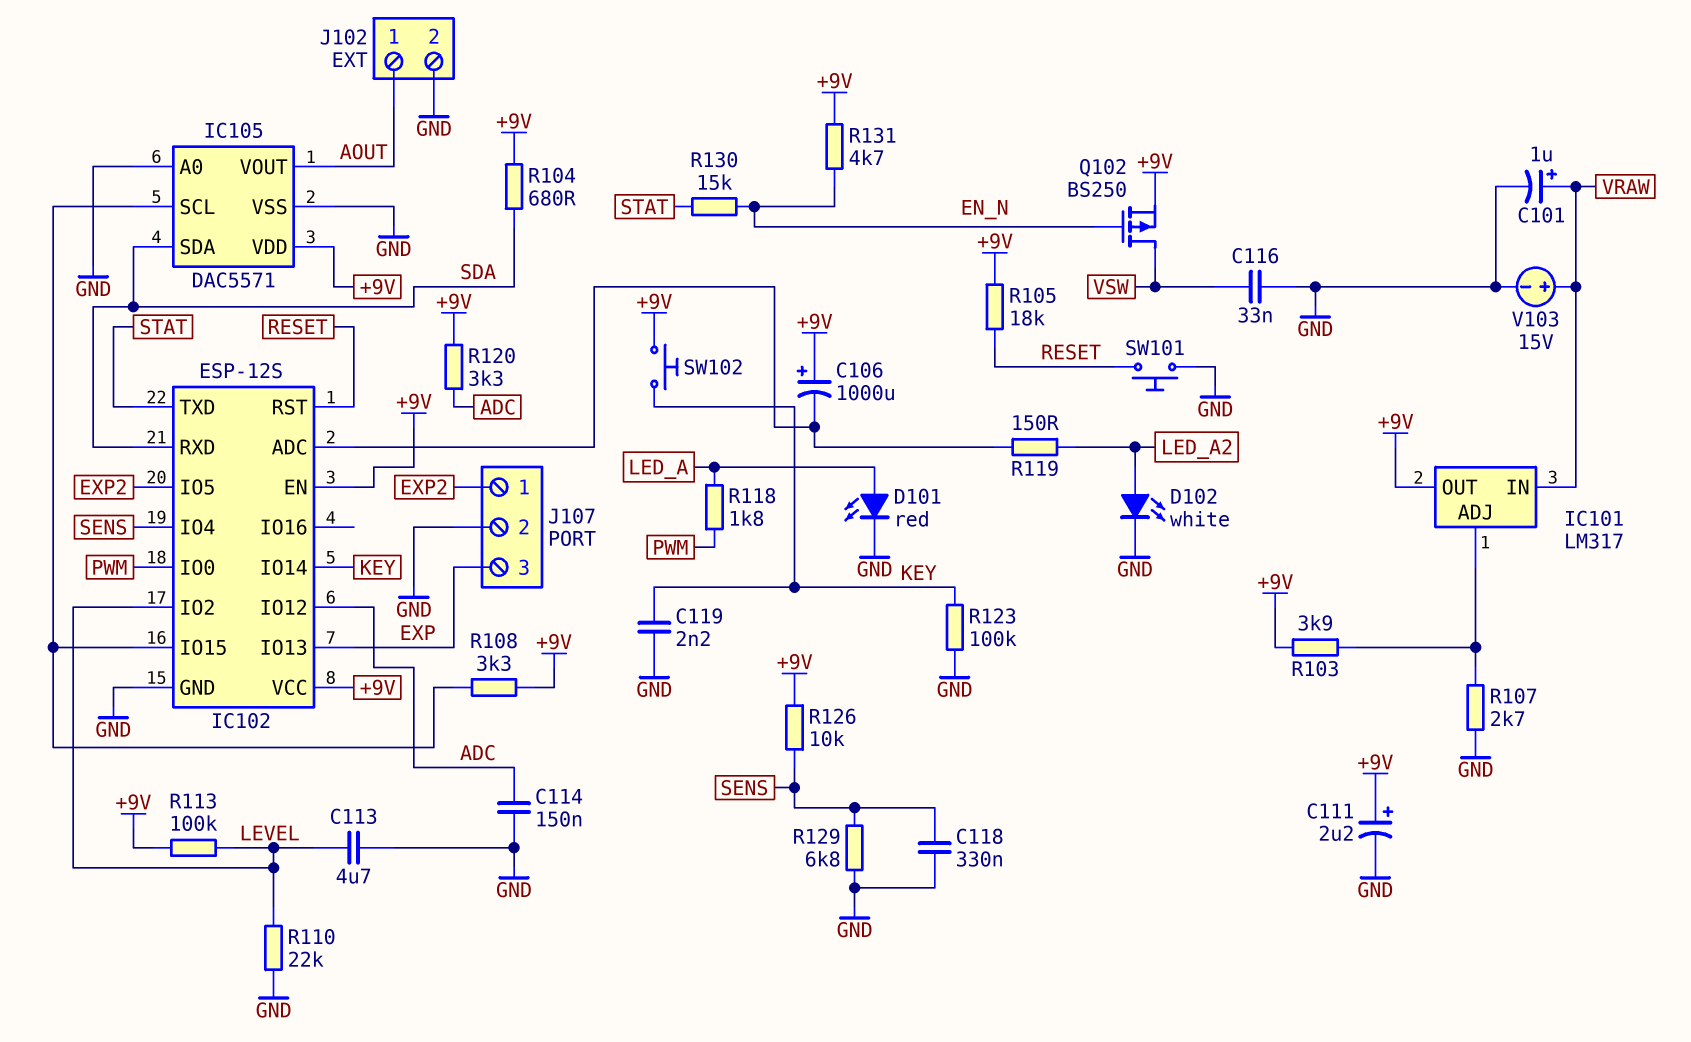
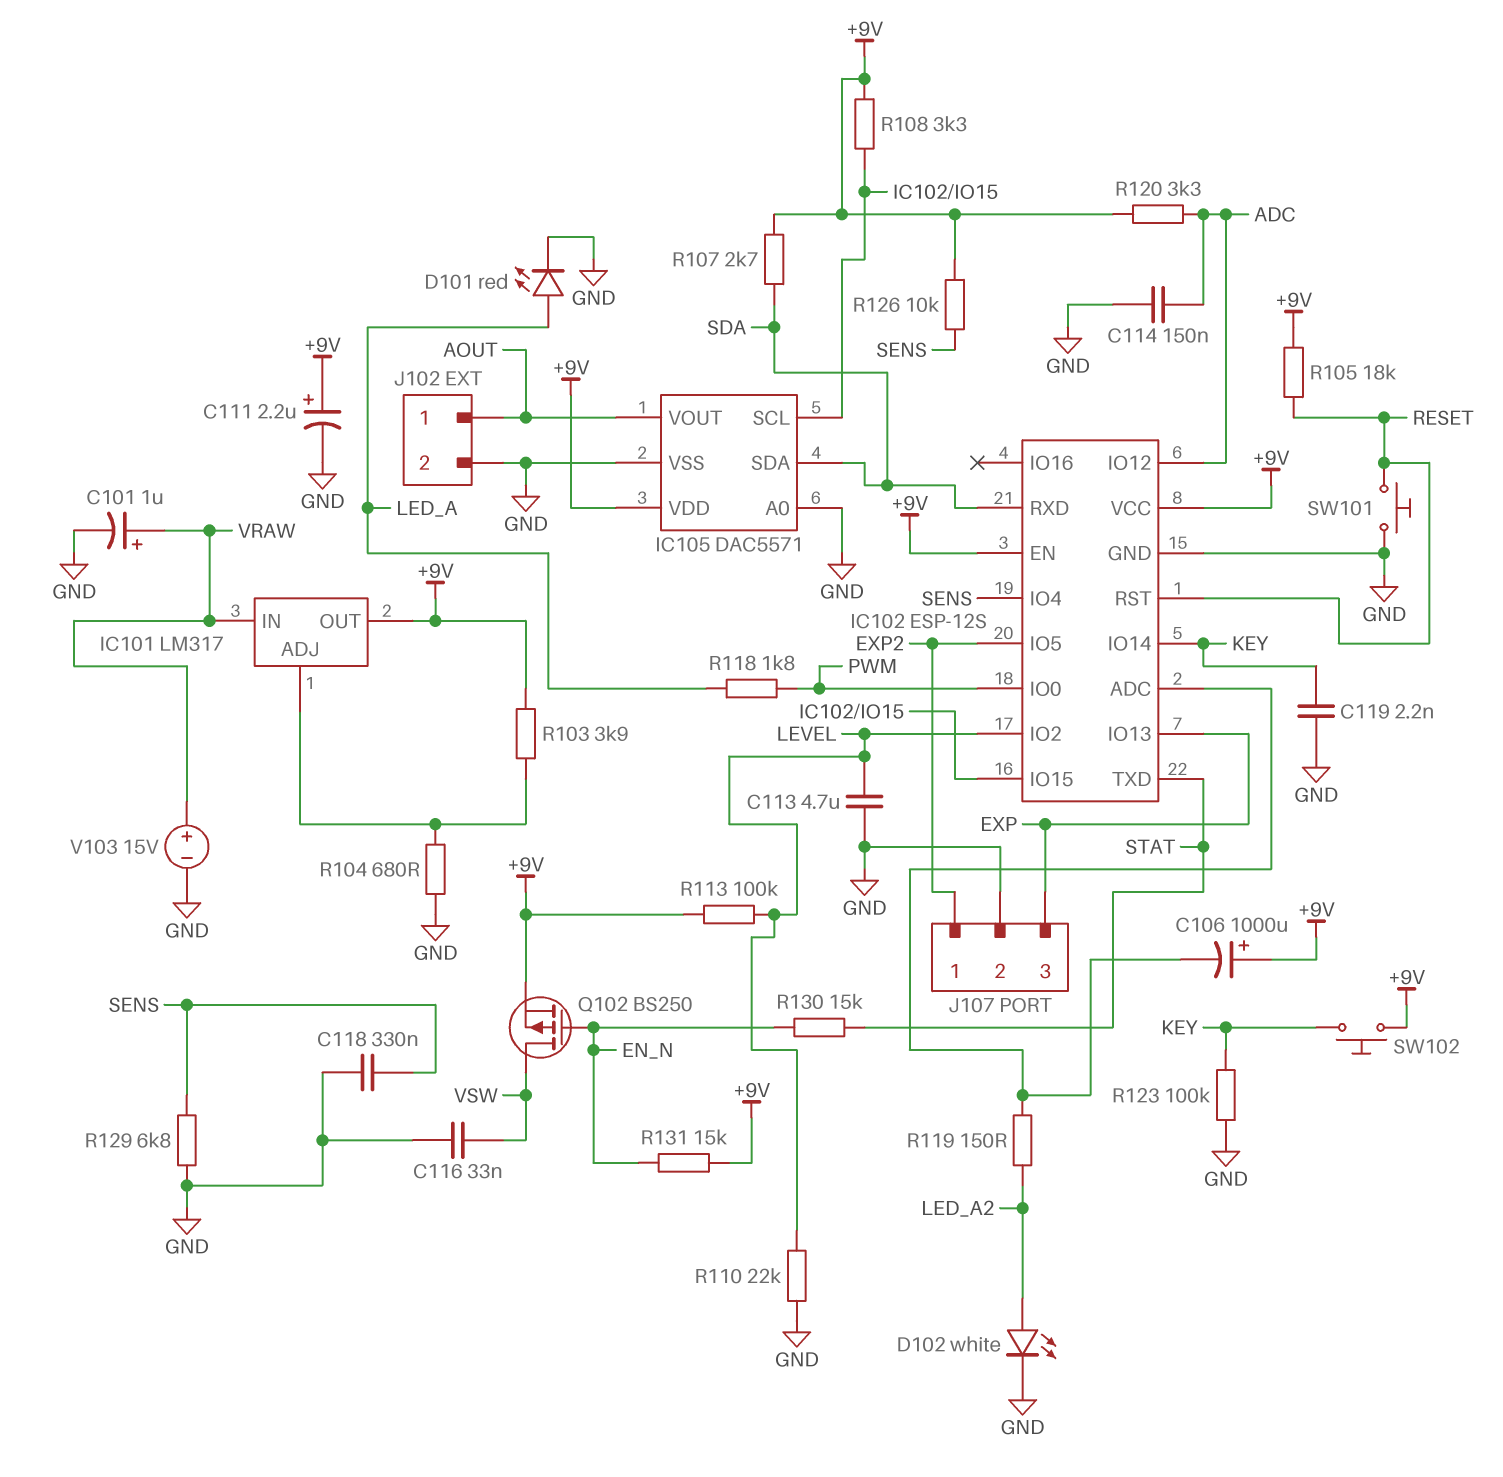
R104: 680 (+9V, SDA) -> 680 (GND, IC101/ADJ)
R107: 2.7k (GND, IC101/ADJ) -> 2.7k (+9V, SDA)
R131: 4.7k (+9V, EN_N) -> 15k (+9V, EN_N)

